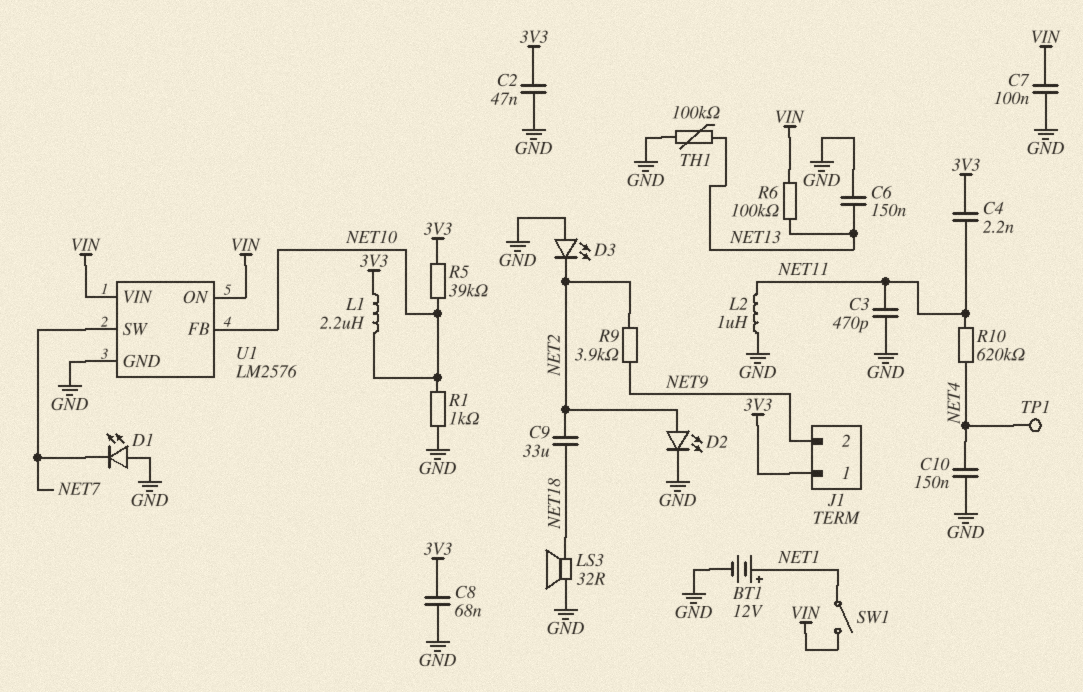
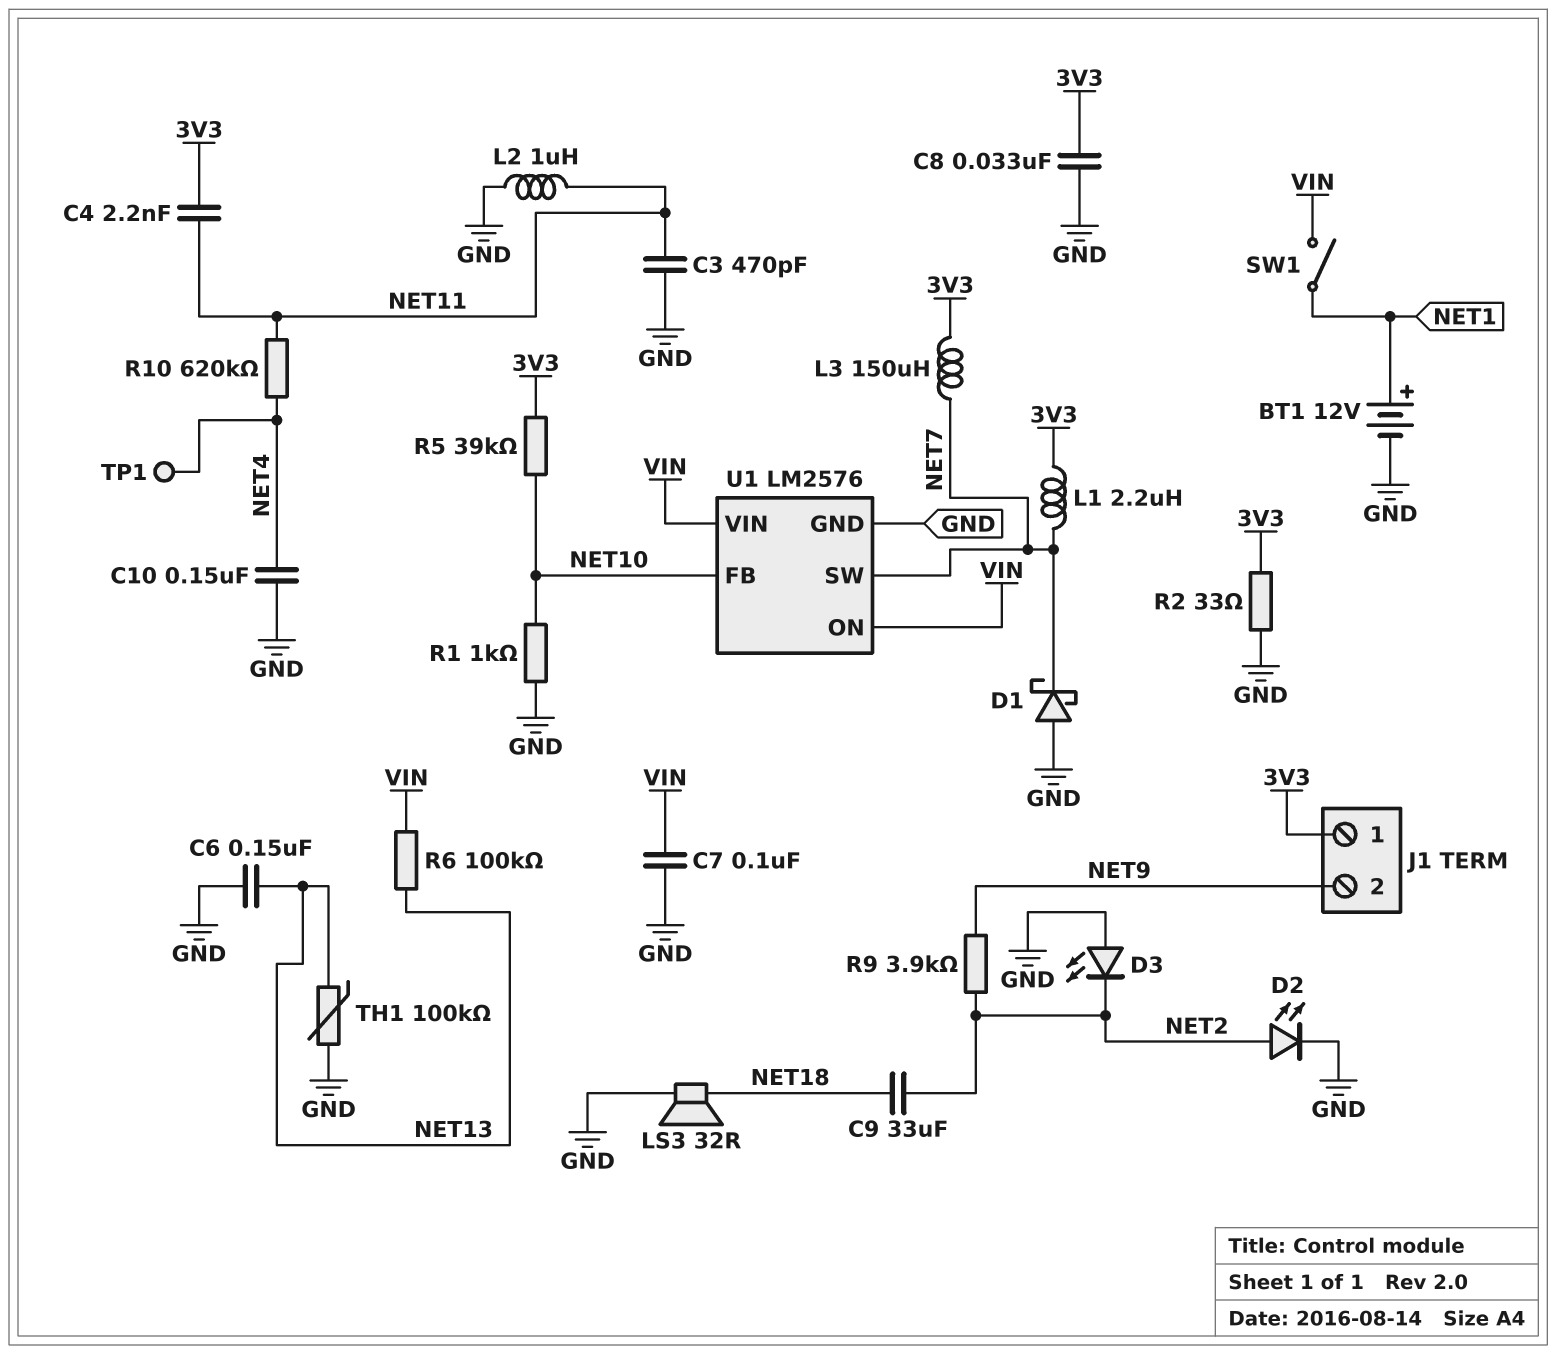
C2: 47nF (3V3, GND) -> none
C8: 68nF (3V3, GND) -> 33nF (3V3, GND)
D1: LED (A GND, K NET7) -> schottky (A GND, K NET7)
L1: 2.2uH (3V3, NET10) -> 2.2uH (3V3, NET7)
L3: none -> 150uH (3V3, NET7)
R2: none -> 33 (3V3, GND)

